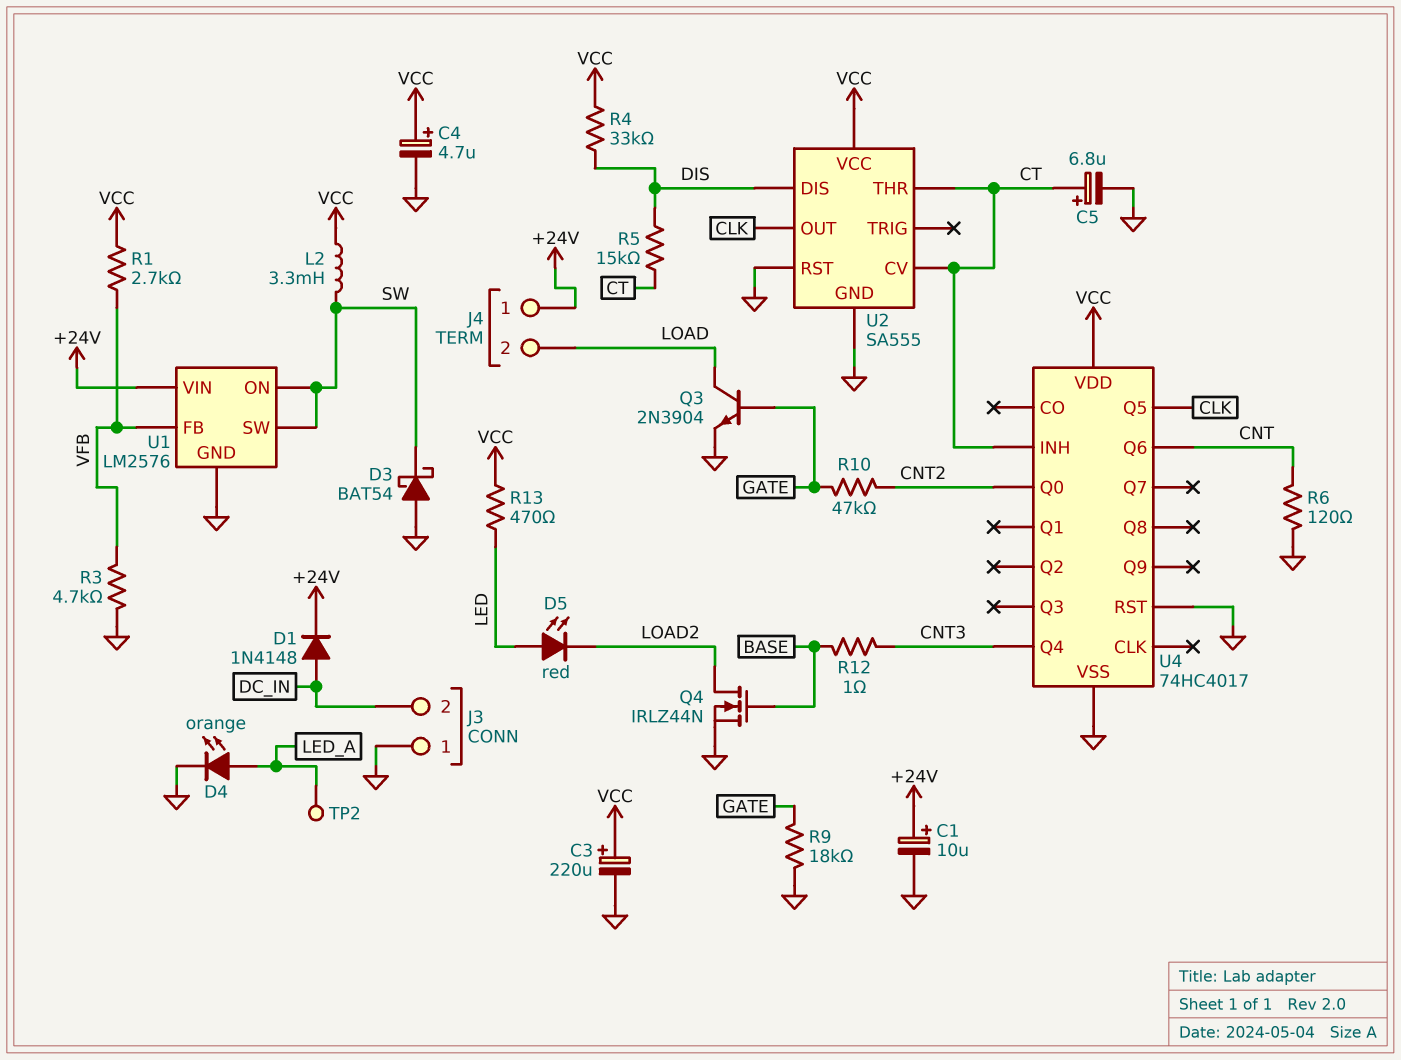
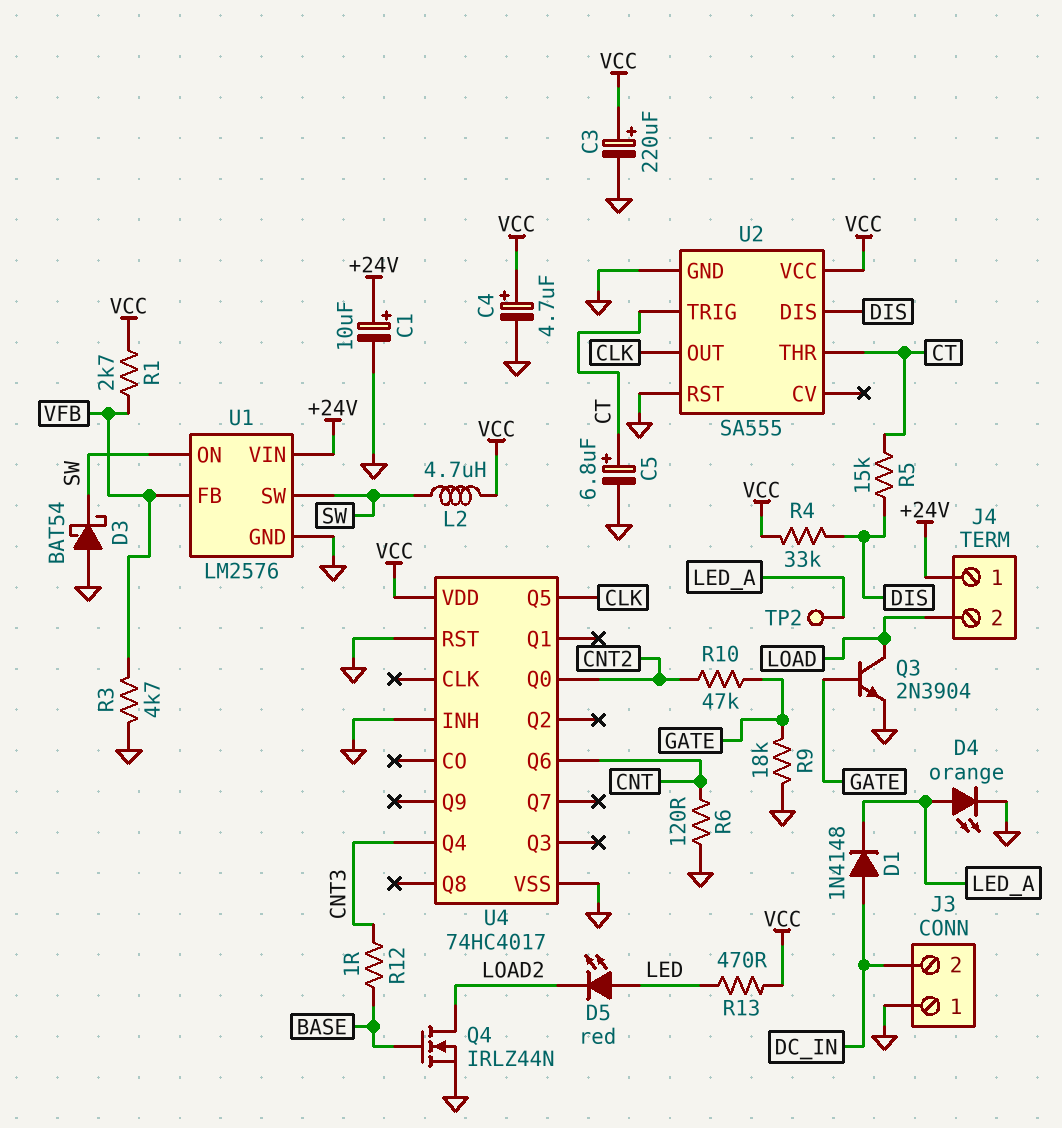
D1: diode 1N4148 (A DC_IN, K +24V) -> diode 1N4148 (A DC_IN, K LED_A)
L2: 3.3mH (SW, VCC) -> 4.7uH (SW, VCC)
U2 pin CV: CT -> none
U2 pin TRIG: none -> CT
U4 pin INH: CT -> GND

